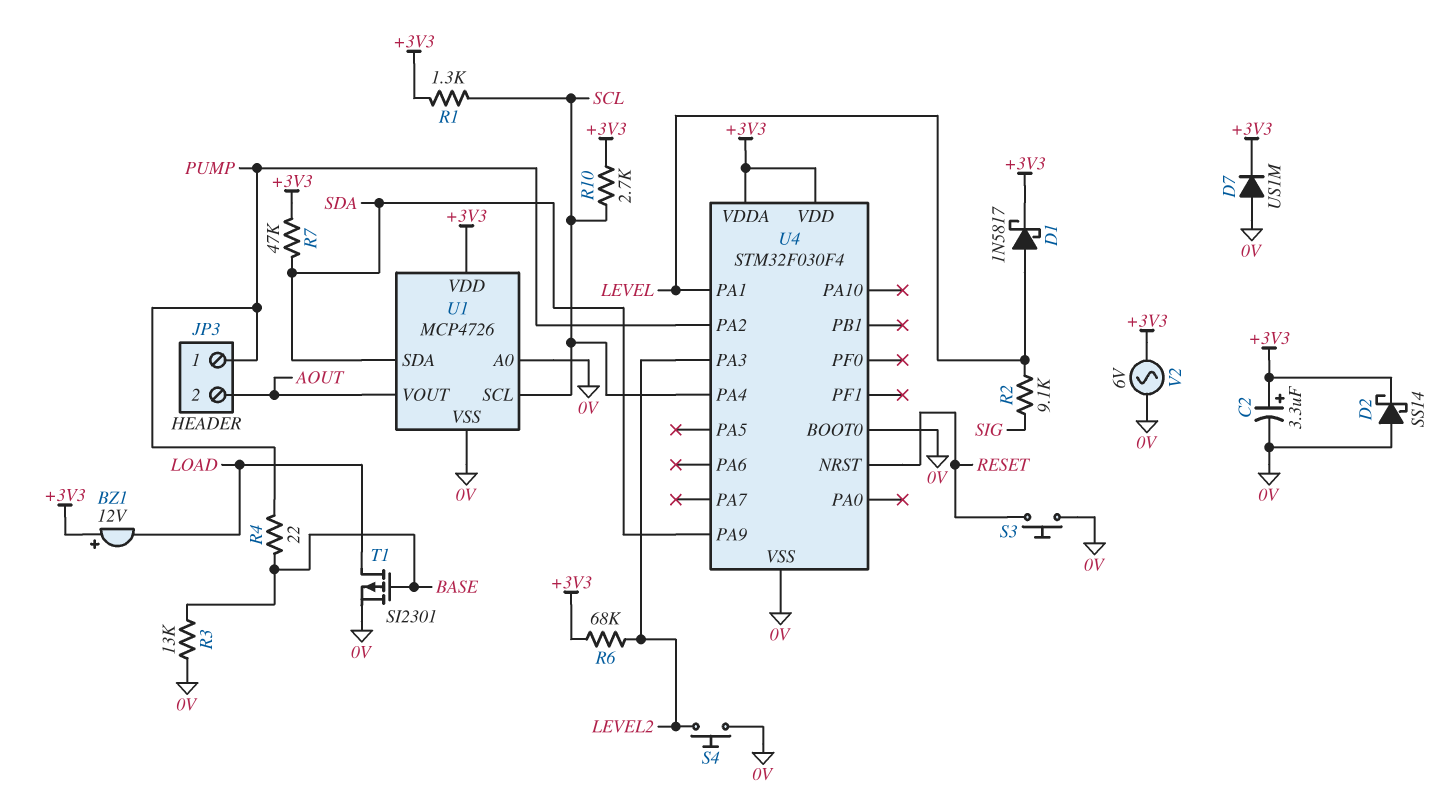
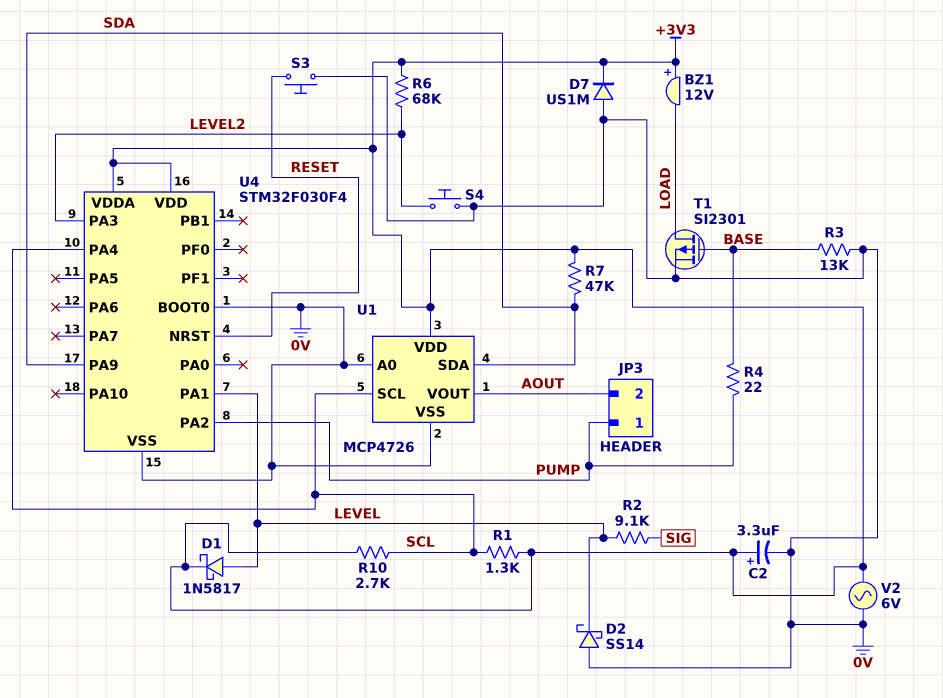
D2: schottky SS14 (A 0V, K +3V3) -> schottky SS14 (A 0V, K LEVEL)

